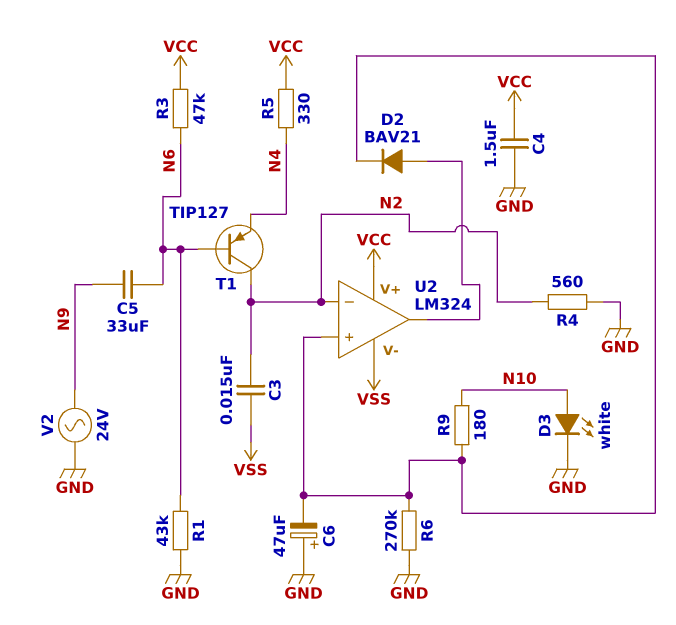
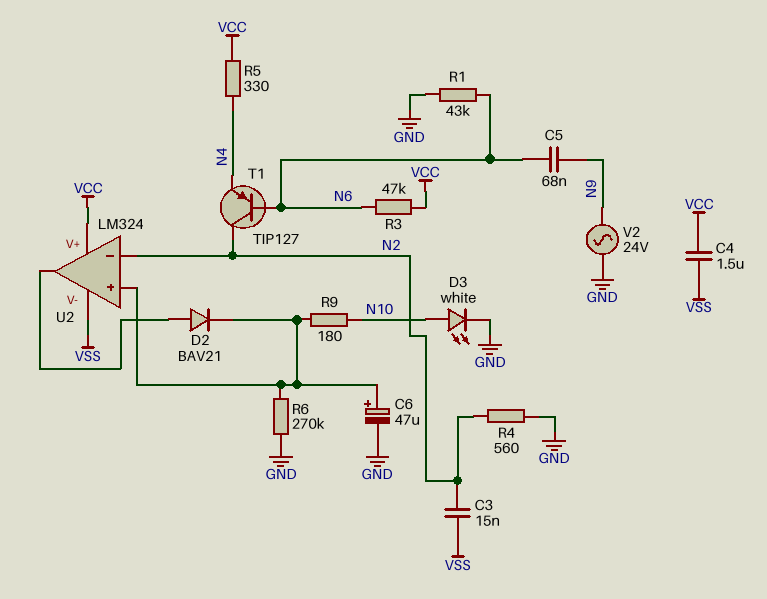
C4: 1.5uF (GND, VCC) -> 1.5uF (VCC, VSS)
C5: 33uF (N6, N9) -> 68nF (N6, N9)
C6: 47uF (plus GND, minus U2/in+) -> 47uF (plus U2/in+, minus GND)

